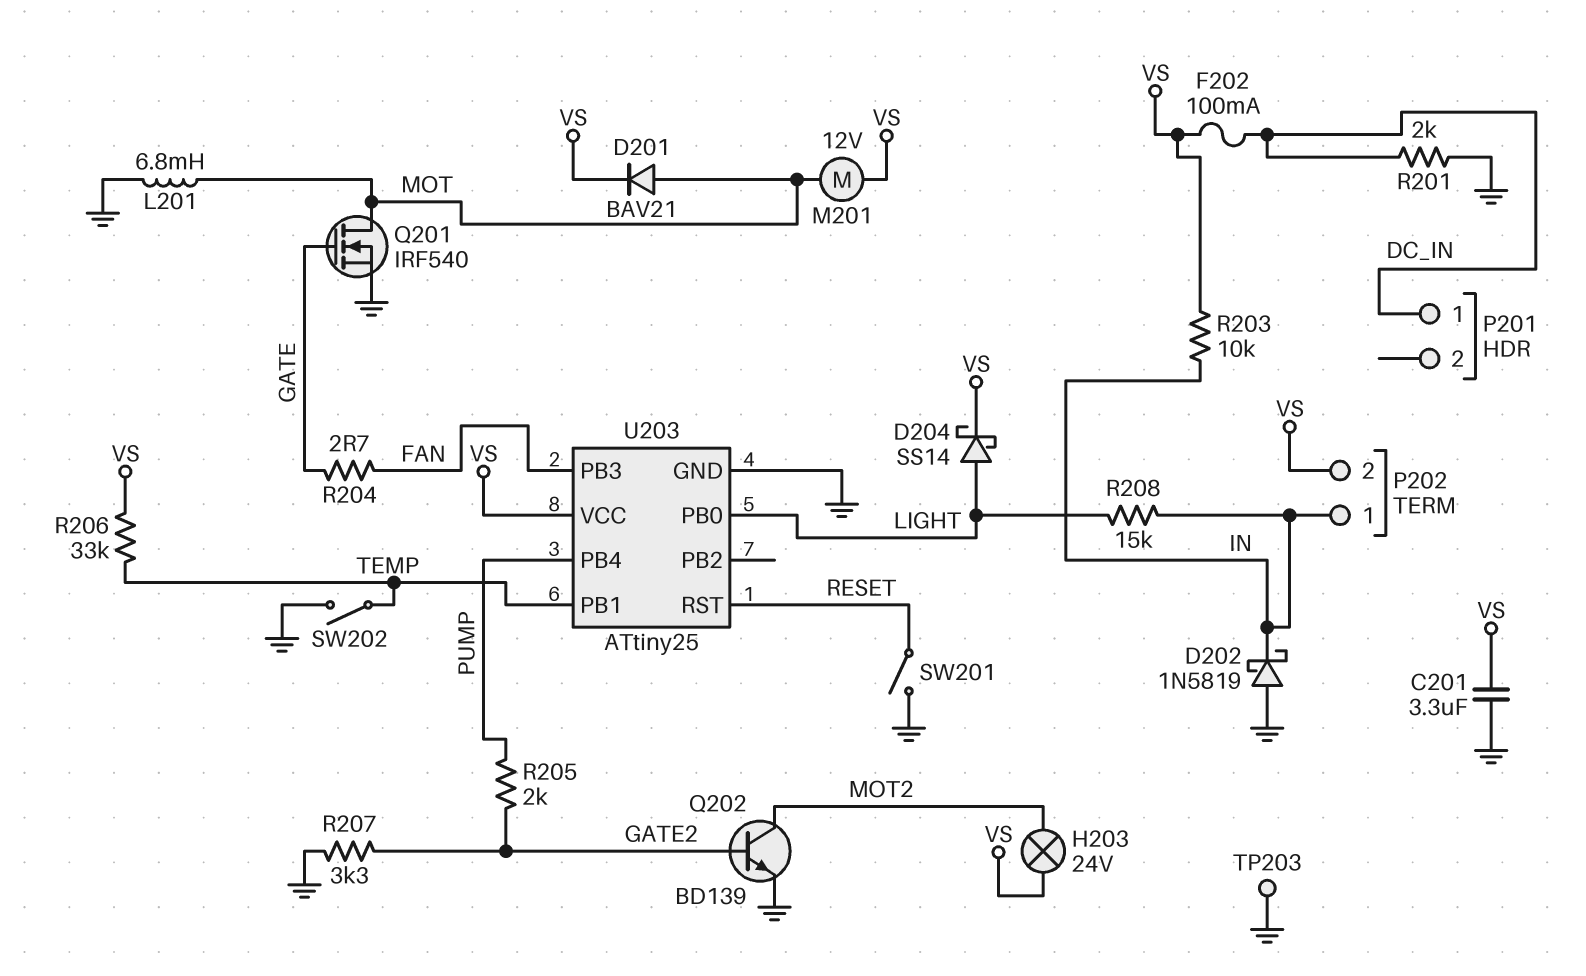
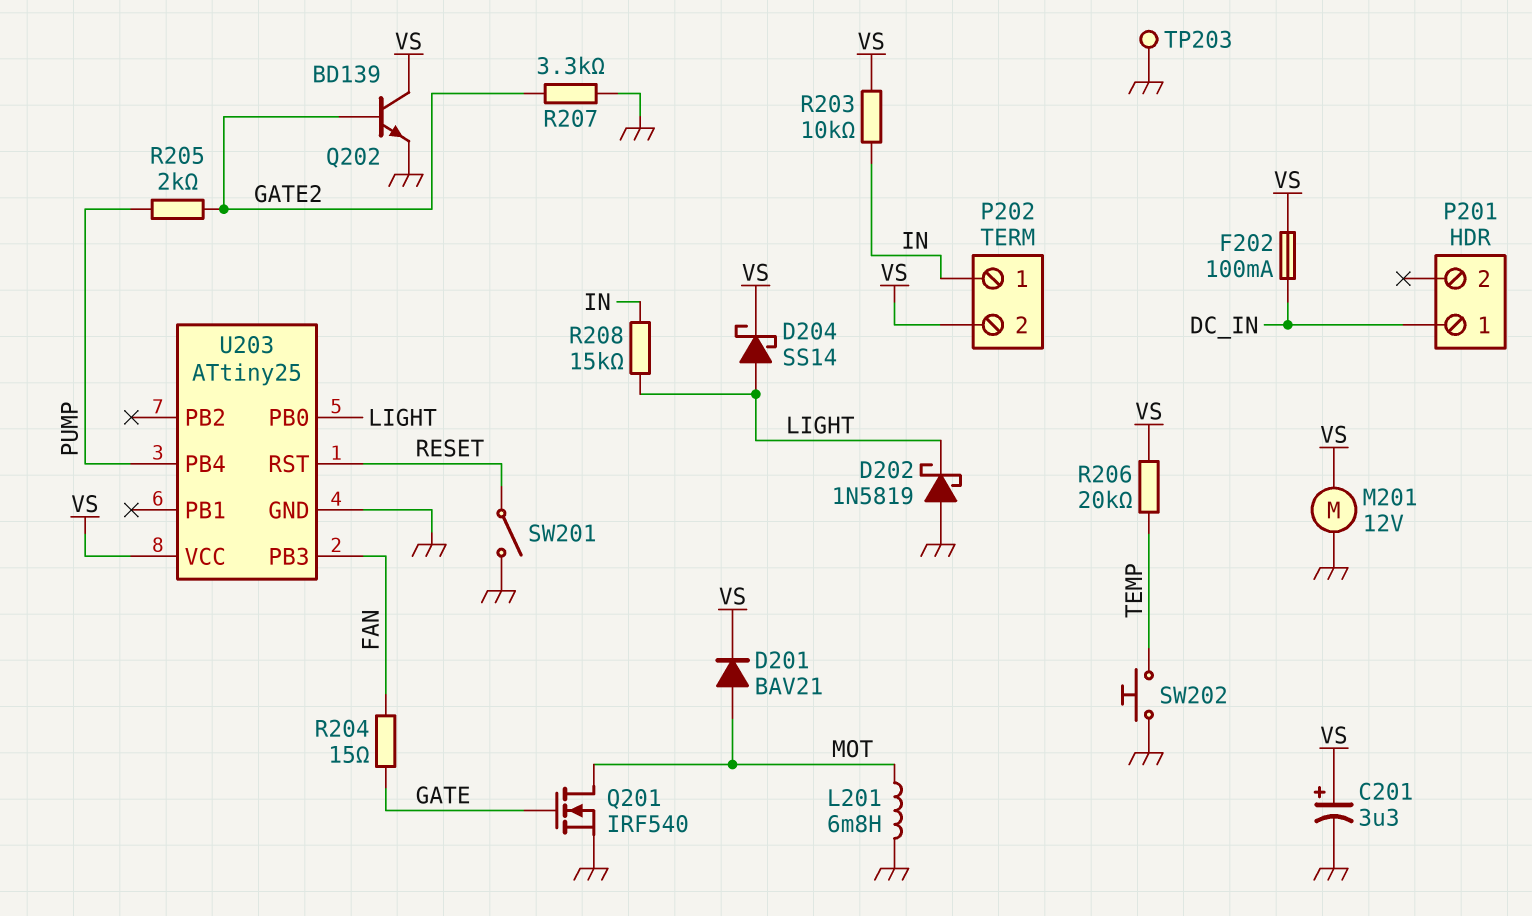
C201: 3.3uF (GND, VS) -> 3.3uF (plus VS, minus GND)
D202: schottky 1N5819 (A GND, K IN) -> schottky 1N5819 (A GND, K LIGHT)
H203: lamp 24V (MOT2, VS) -> none
M201: motor 12V (MOT, VS) -> motor 12V (GND, VS)
Q202: NPN BD139 (B GATE2, C MOT2, E GND) -> NPN BD139 (B GATE2, C VS, E GND)
R201: 2k (DC_IN, GND) -> none
R204: 2.7 (FAN, GATE) -> 15 (FAN, GATE)
R206: 33k (TEMP, VS) -> 20k (TEMP, VS)
SW202: switch (GND, TEMP) -> button (GND, TEMP)
U203 pin PB1: TEMP -> none

